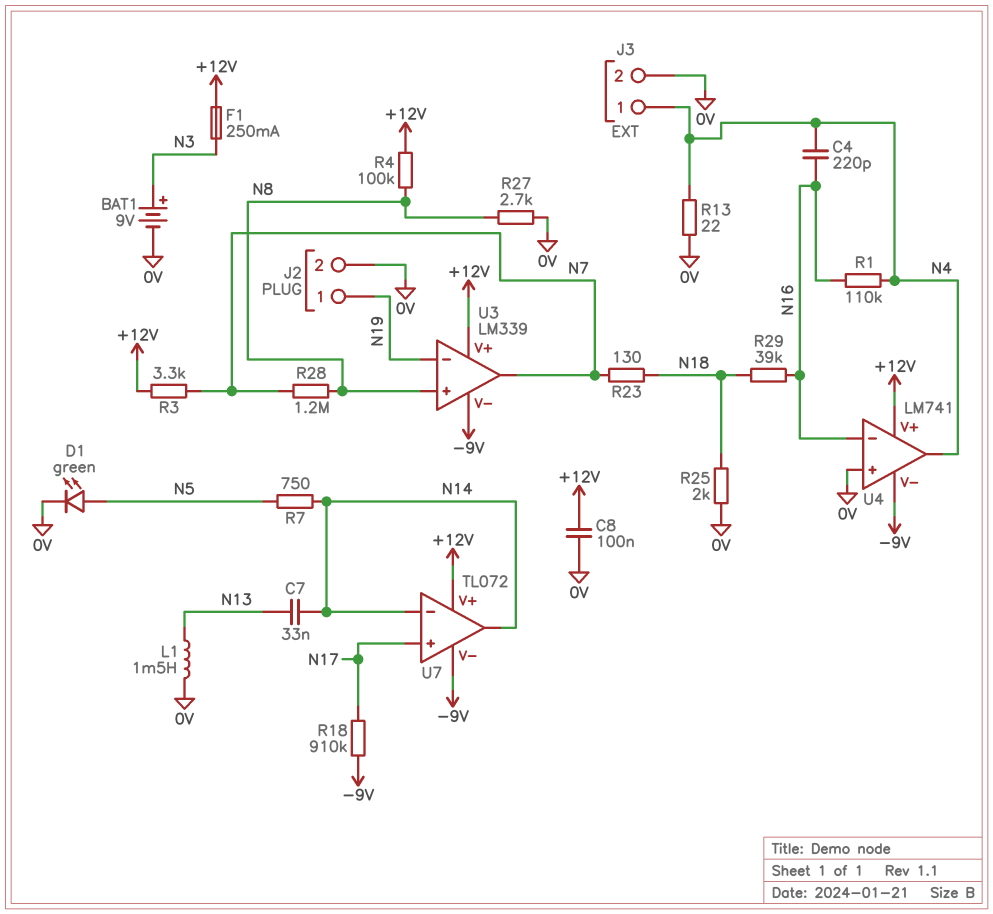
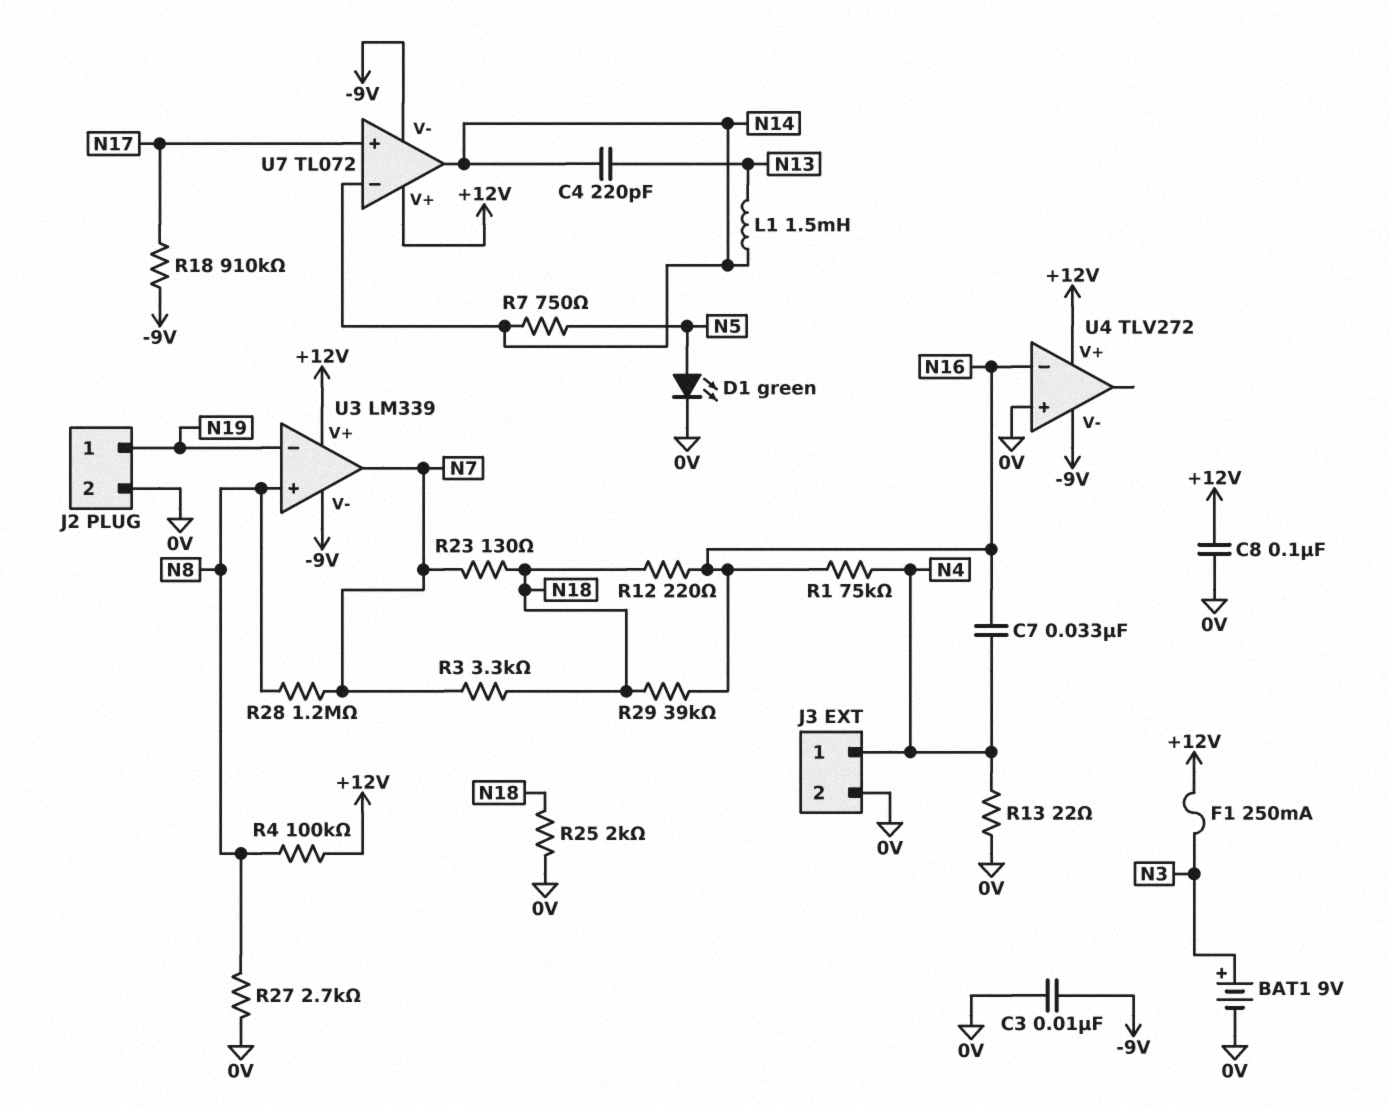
C3: none -> 10nF (-9V, 0V)
C4: 220pF (N4, N16) -> 220pF (N13, N14)
C7: 33nF (N13, N14) -> 33nF (N4, N16)
L1: 1.5mH (0V, N13) -> 1.5mH (N13, N14)
R1: 110k (N4, N16) -> 75k (N4, N16)
R3: 3.3k (+12V, N7) -> 3.3k (N7, N18)
R12: none -> 220 (N16, N18)
U4: LM741 -> TLV272
U4 pin out: N4 -> none

